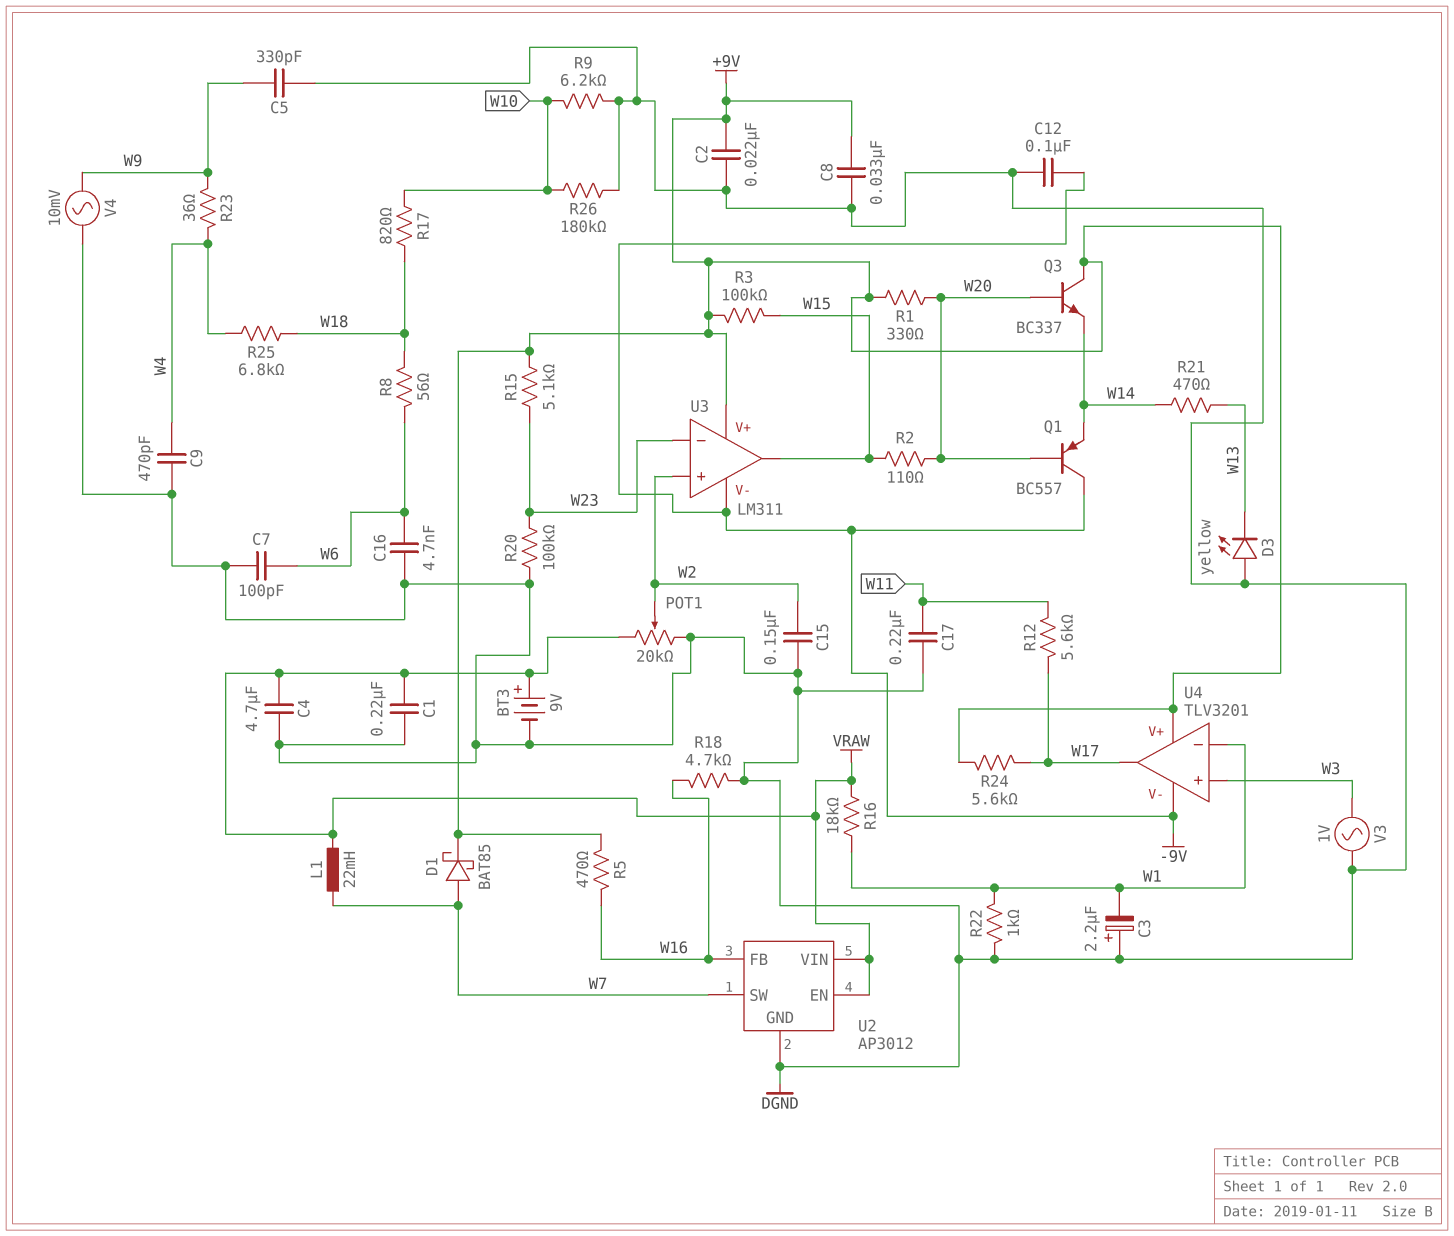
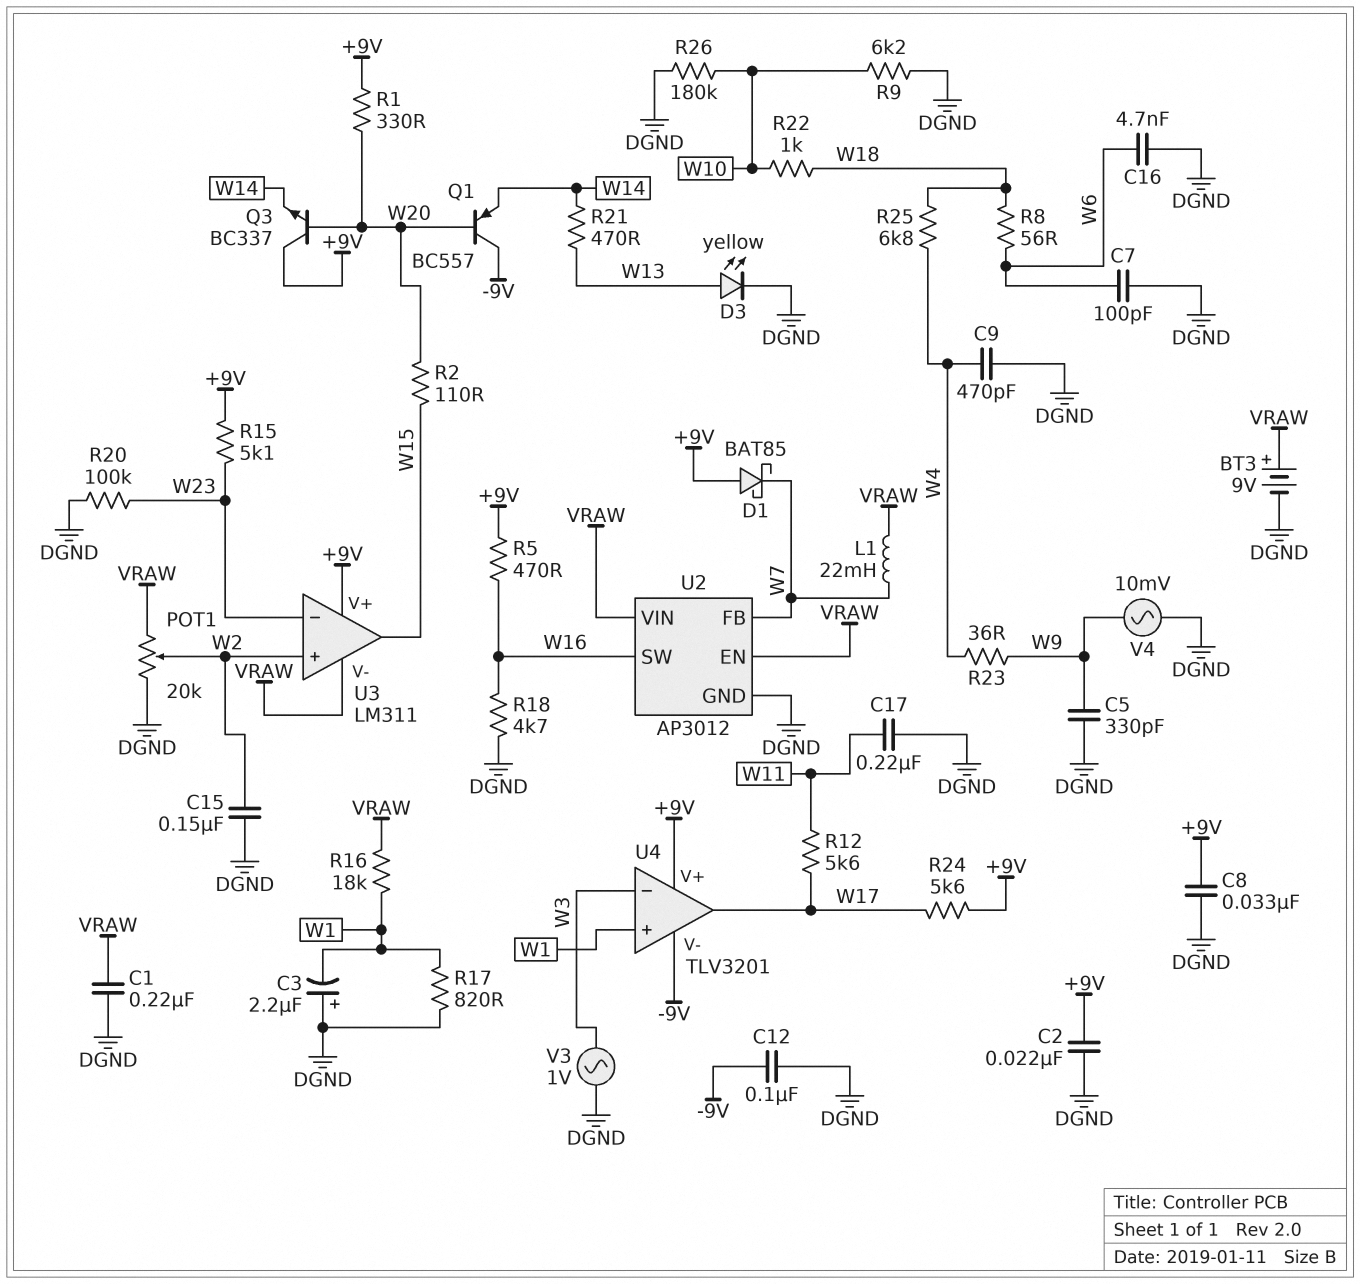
C4: 4.7uF (DGND, VRAW) -> none
D1: schottky BAT85 (A W7, K +9V) -> schottky BAT85 (A +9V, K W7)
D3: LED yellow (A DGND, K W13) -> LED yellow (A W13, K DGND)
R3: 100k (+9V, W15) -> none
R17: 820 (W10, W18) -> 820 (DGND, W1)
R22: 1k (DGND, W1) -> 1k (W10, W18)
U2 pin FB: W16 -> W7
U2 pin SW: W7 -> W16
U3 pin V-: -9V -> VRAW
U4 pin in+: W3 -> W1
U4 pin in-: W1 -> W3

